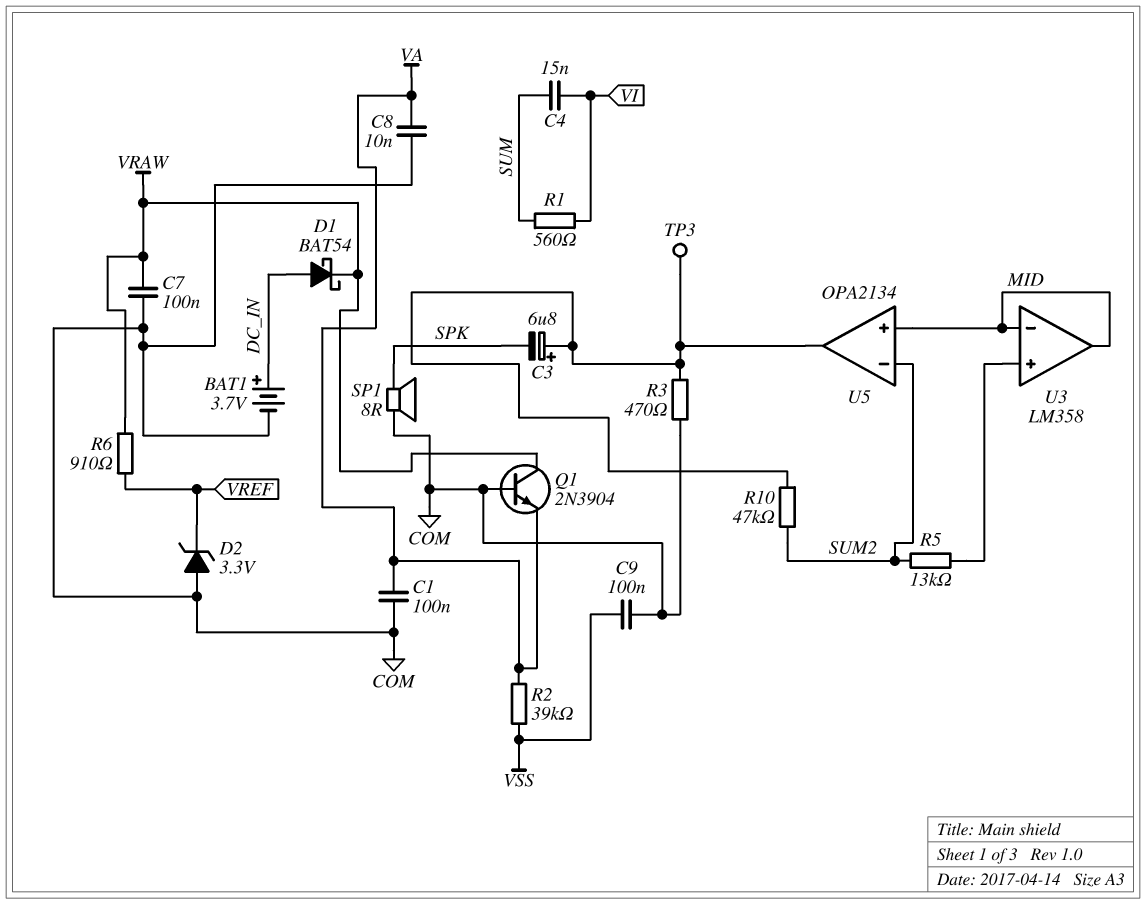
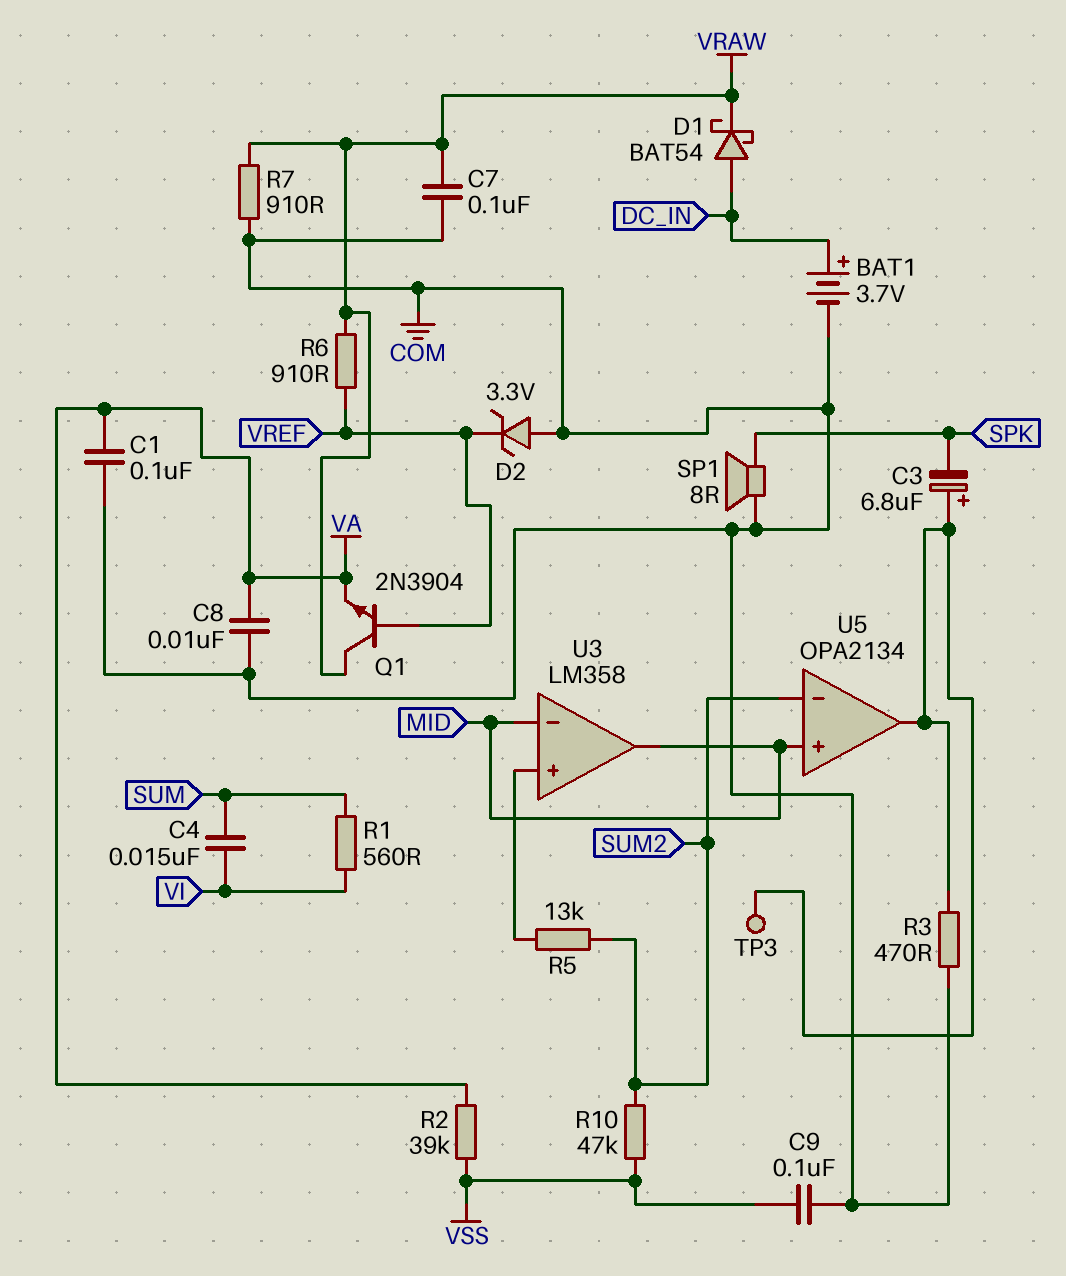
Q1: NPN 2N3904 (B COM, C VRAW, E VA) -> NPN 2N3904 (B VREF, C VRAW, E VA)
R7: none -> 910 (COM, VRAW)
R10: 47k (SUM2, U5/out) -> 47k (SUM2, VSS)

